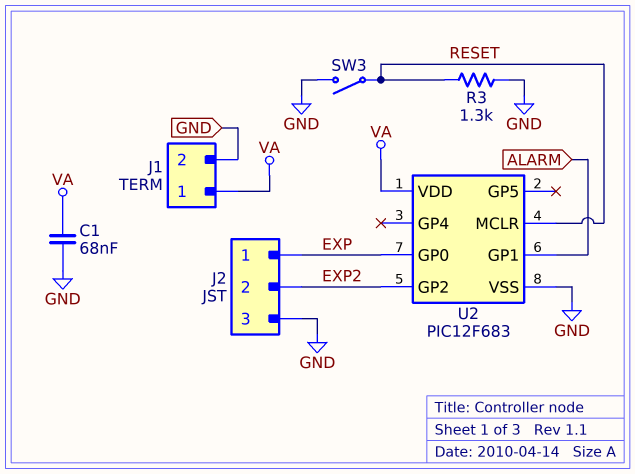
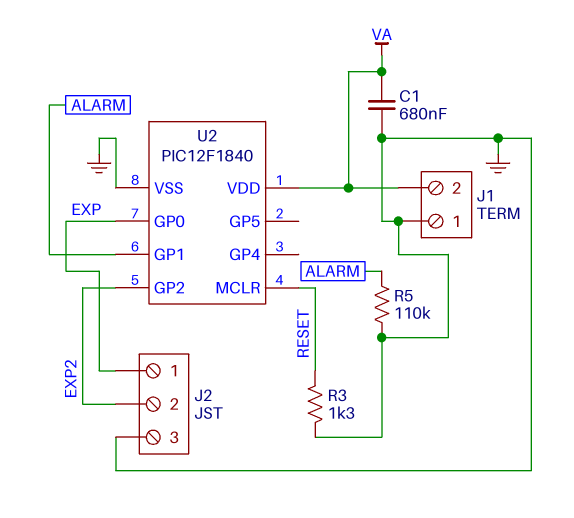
C1: 68nF (GND, VA) -> 680nF (GND, VA)
J1 pin 1: VA -> GND
J1 pin 2: GND -> VA
R5: none -> 110k (ALARM, GND)
SW3: switch (GND, RESET) -> none
U2: PIC12F683 -> PIC12F1840

